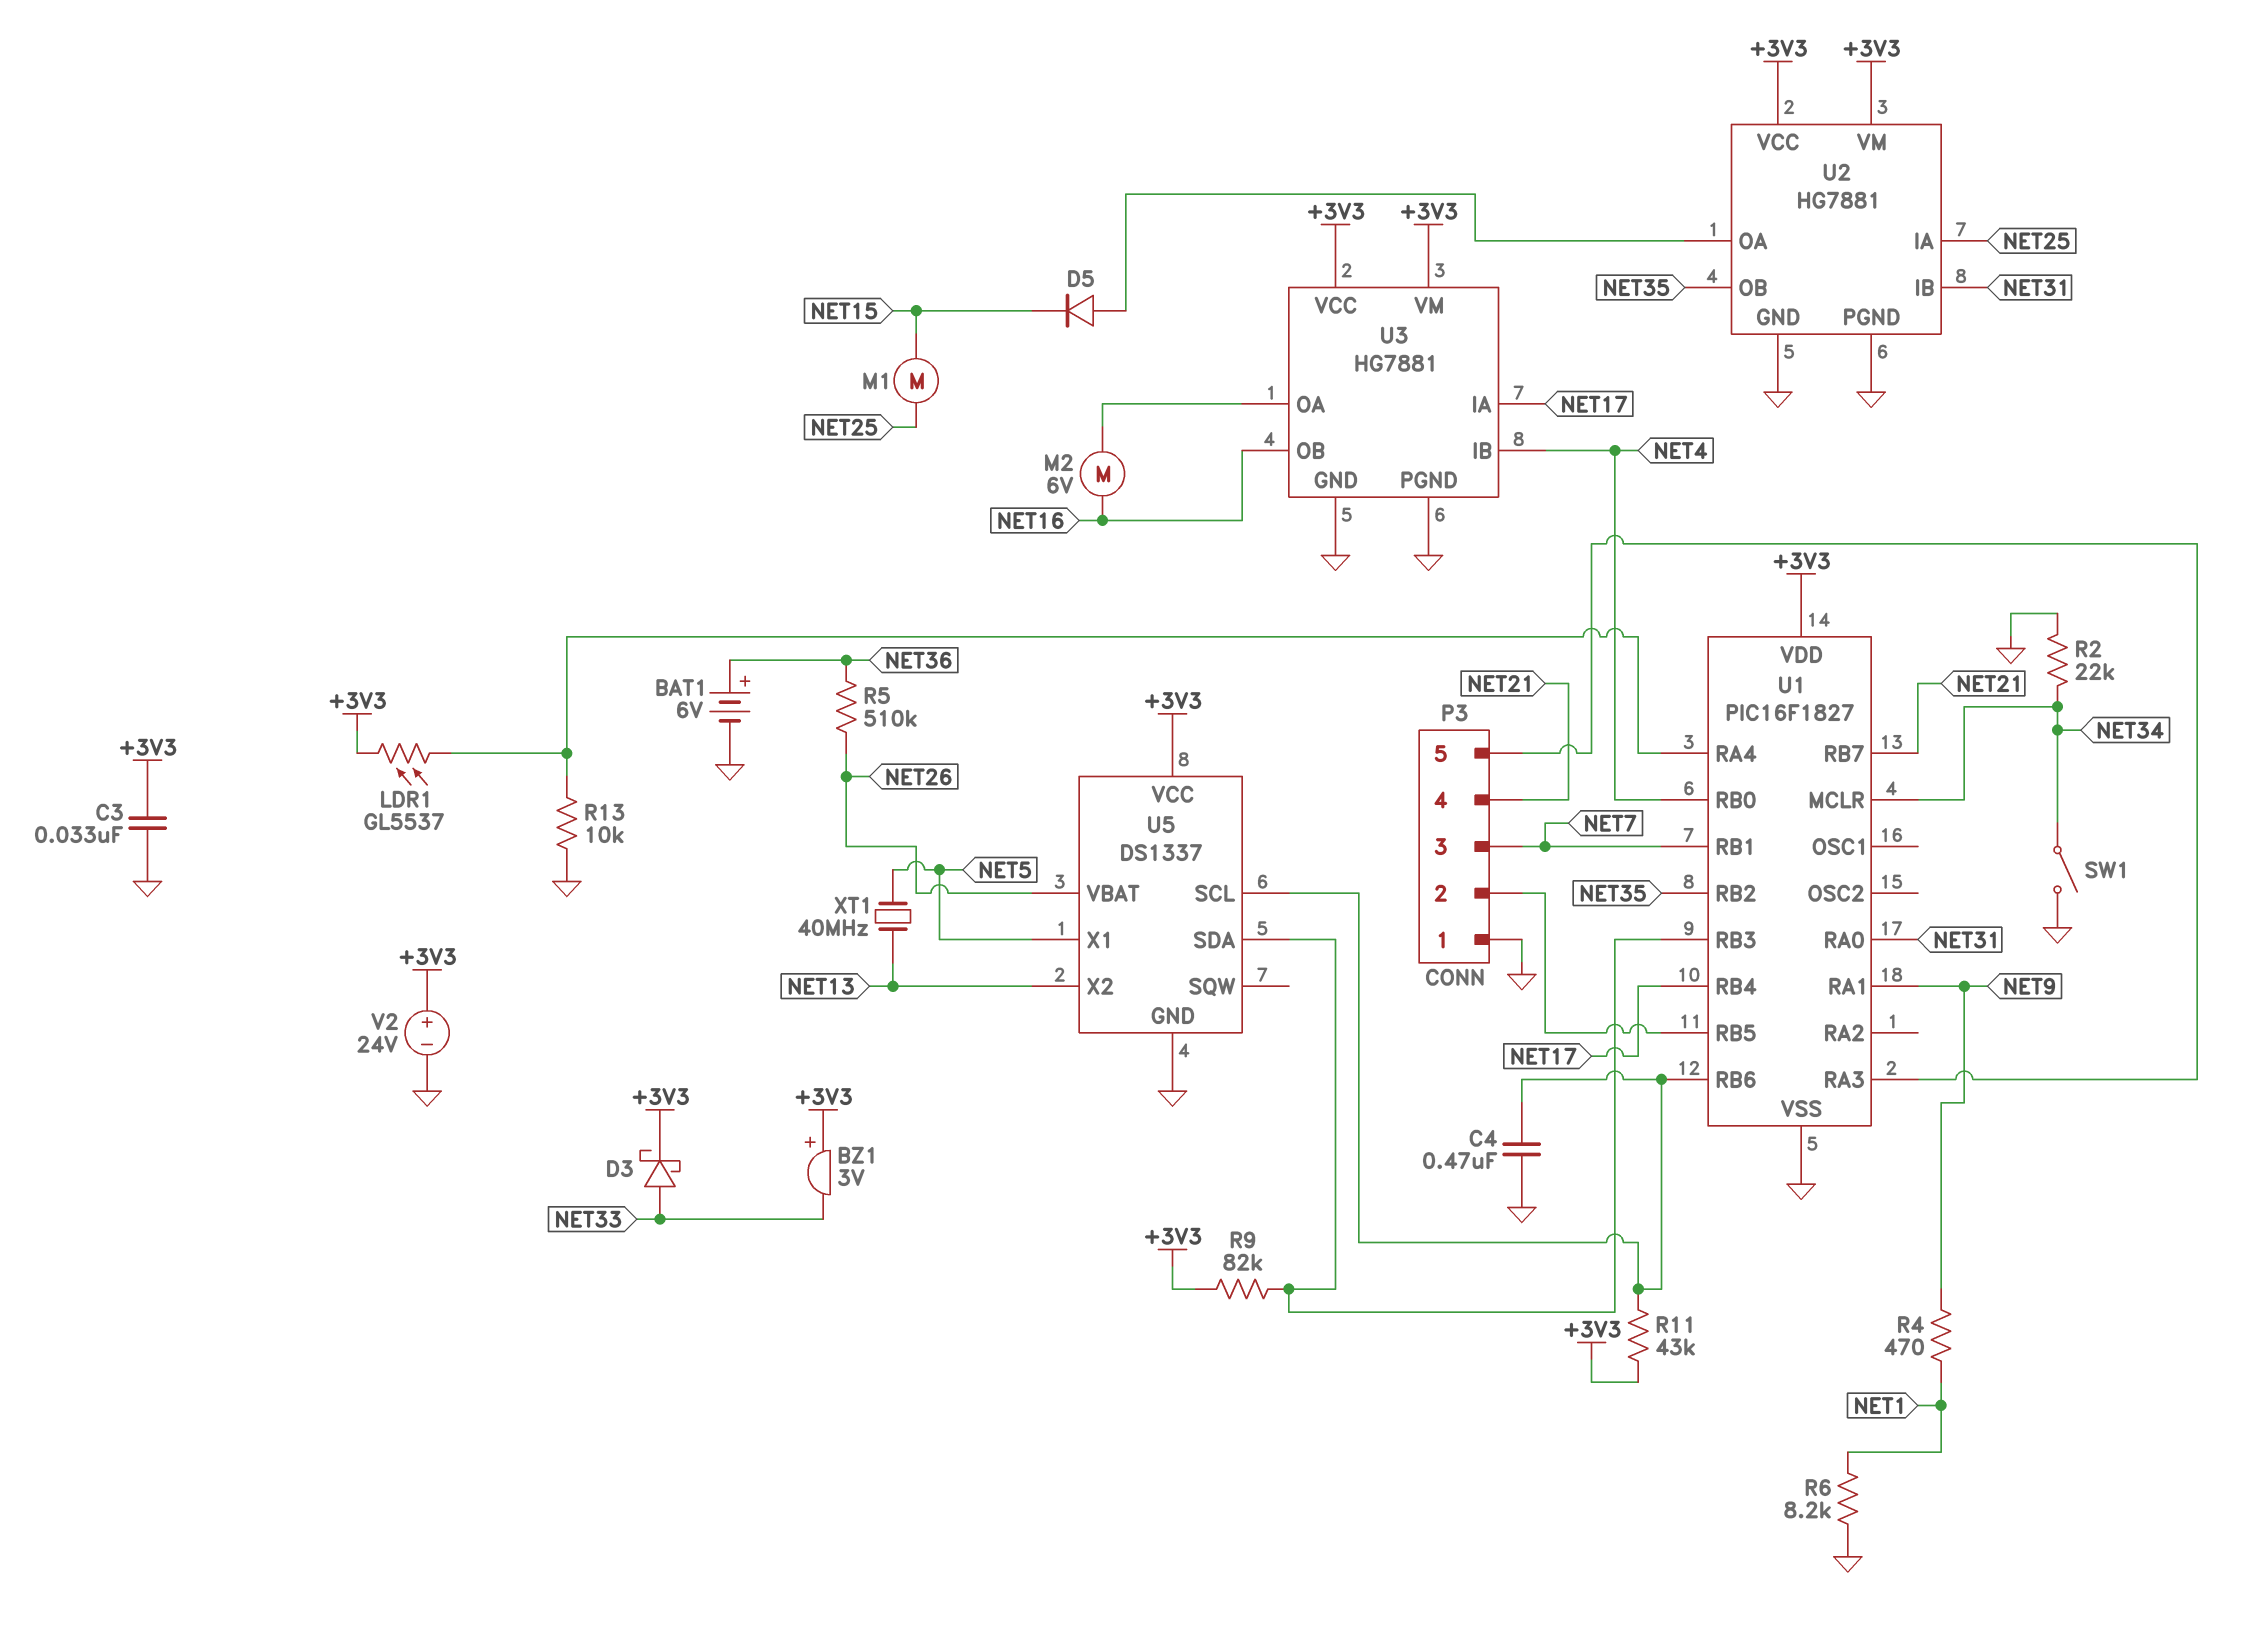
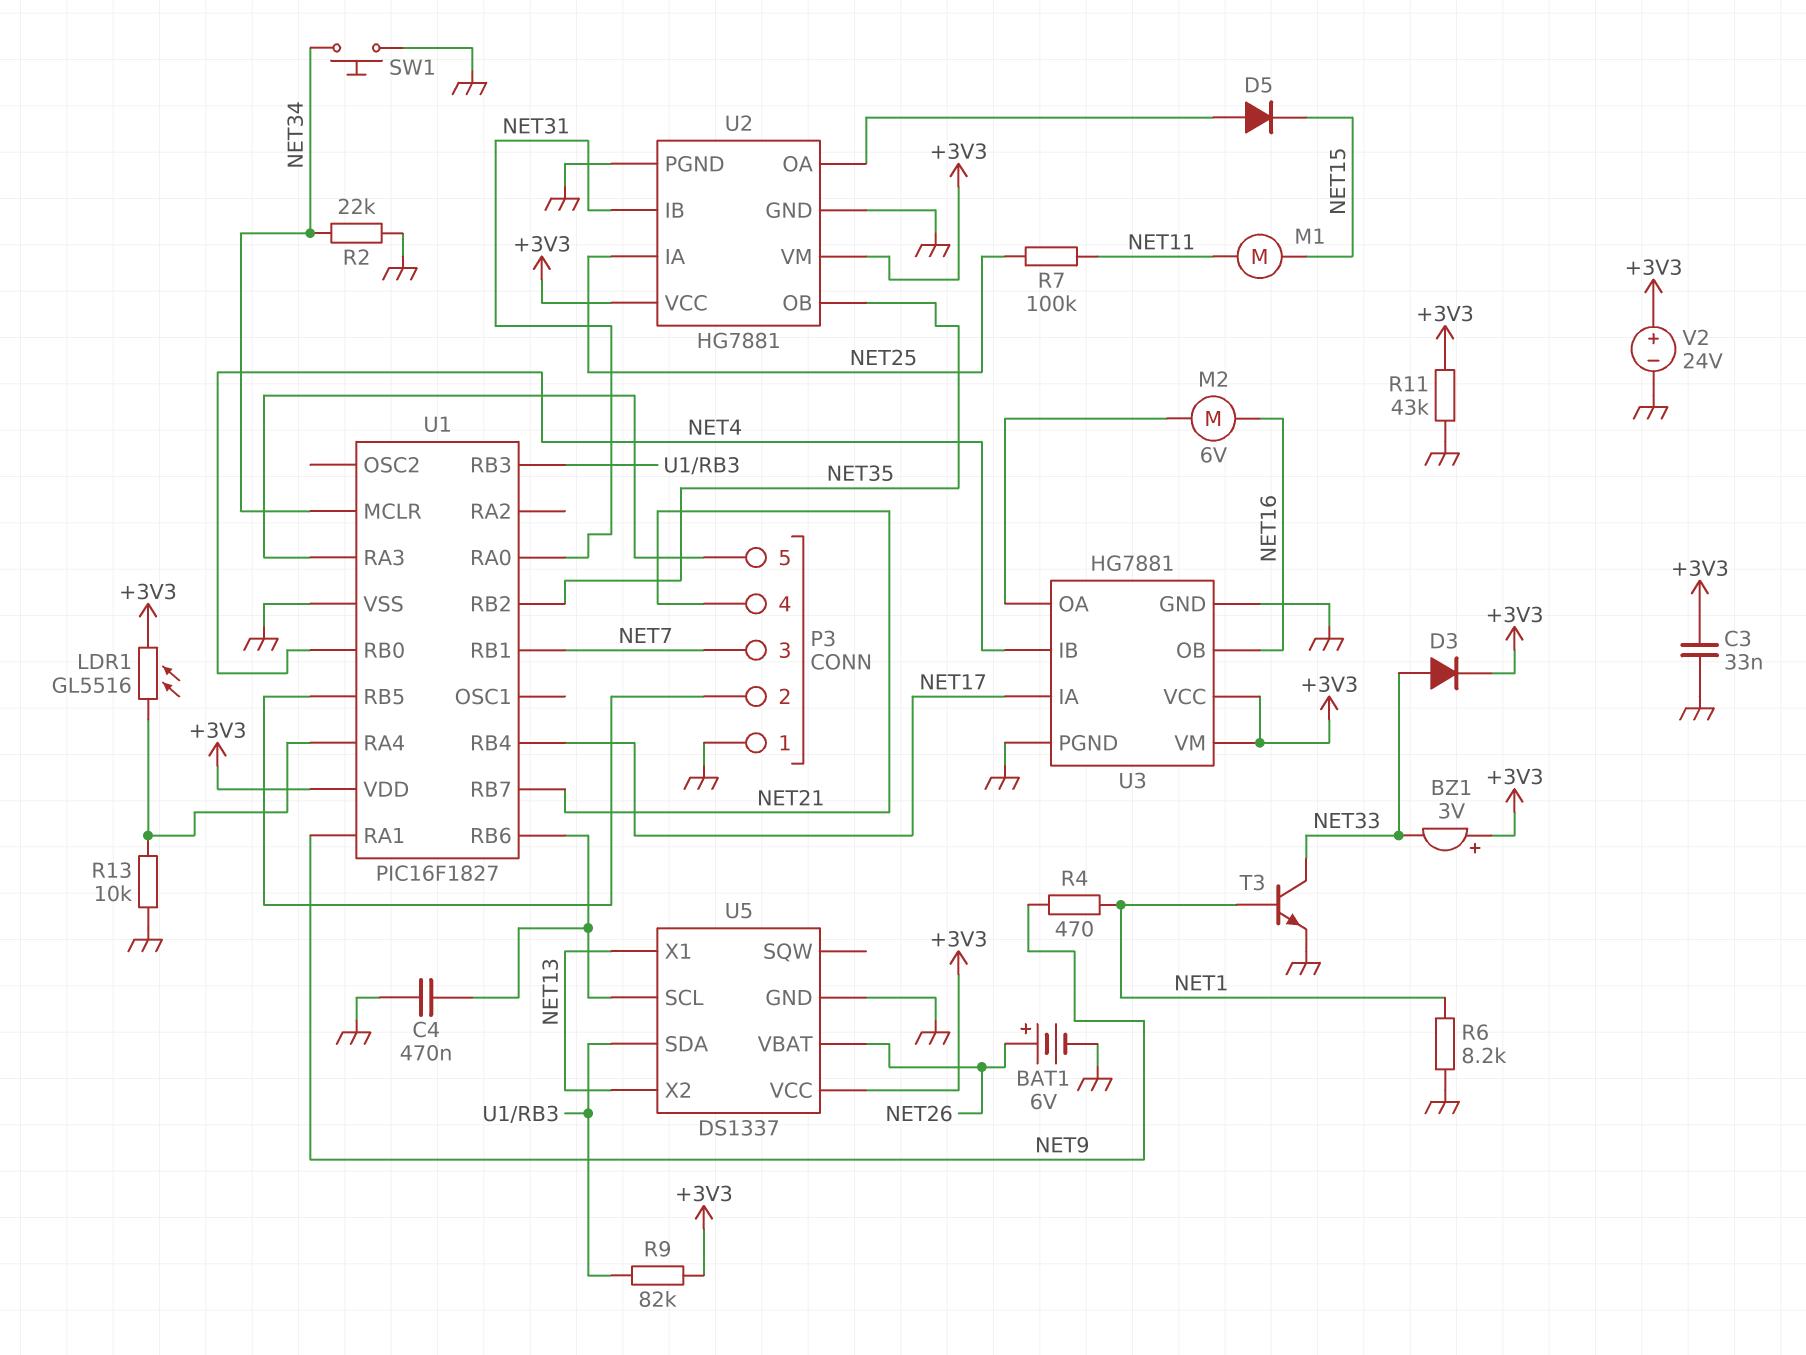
BAT1: 6V (plus NET36, minus GND) -> 6V (plus NET26, minus GND)
D3: schottky (A NET33, K +3V3) -> diode (A NET33, K +3V3)
LDR1: GL5537 (+3V3, U1/RA4) -> GL5516 (+3V3, U1/RA4)
M1: motor (NET15, NET25) -> motor (NET11, NET15)
R5: 510k (NET26, NET36) -> none
R7: none -> 100k (NET11, NET25)
R11: 43k (+3V3, U1/RB6) -> 43k (+3V3, GND)
SW1: switch (GND, NET34) -> button (GND, NET34)
T3: none -> NPN (B NET1, C NET33, E GND)
U5 pin X1: NET5 -> NET13
XT1: 40MHz (NET5, NET13) -> none

